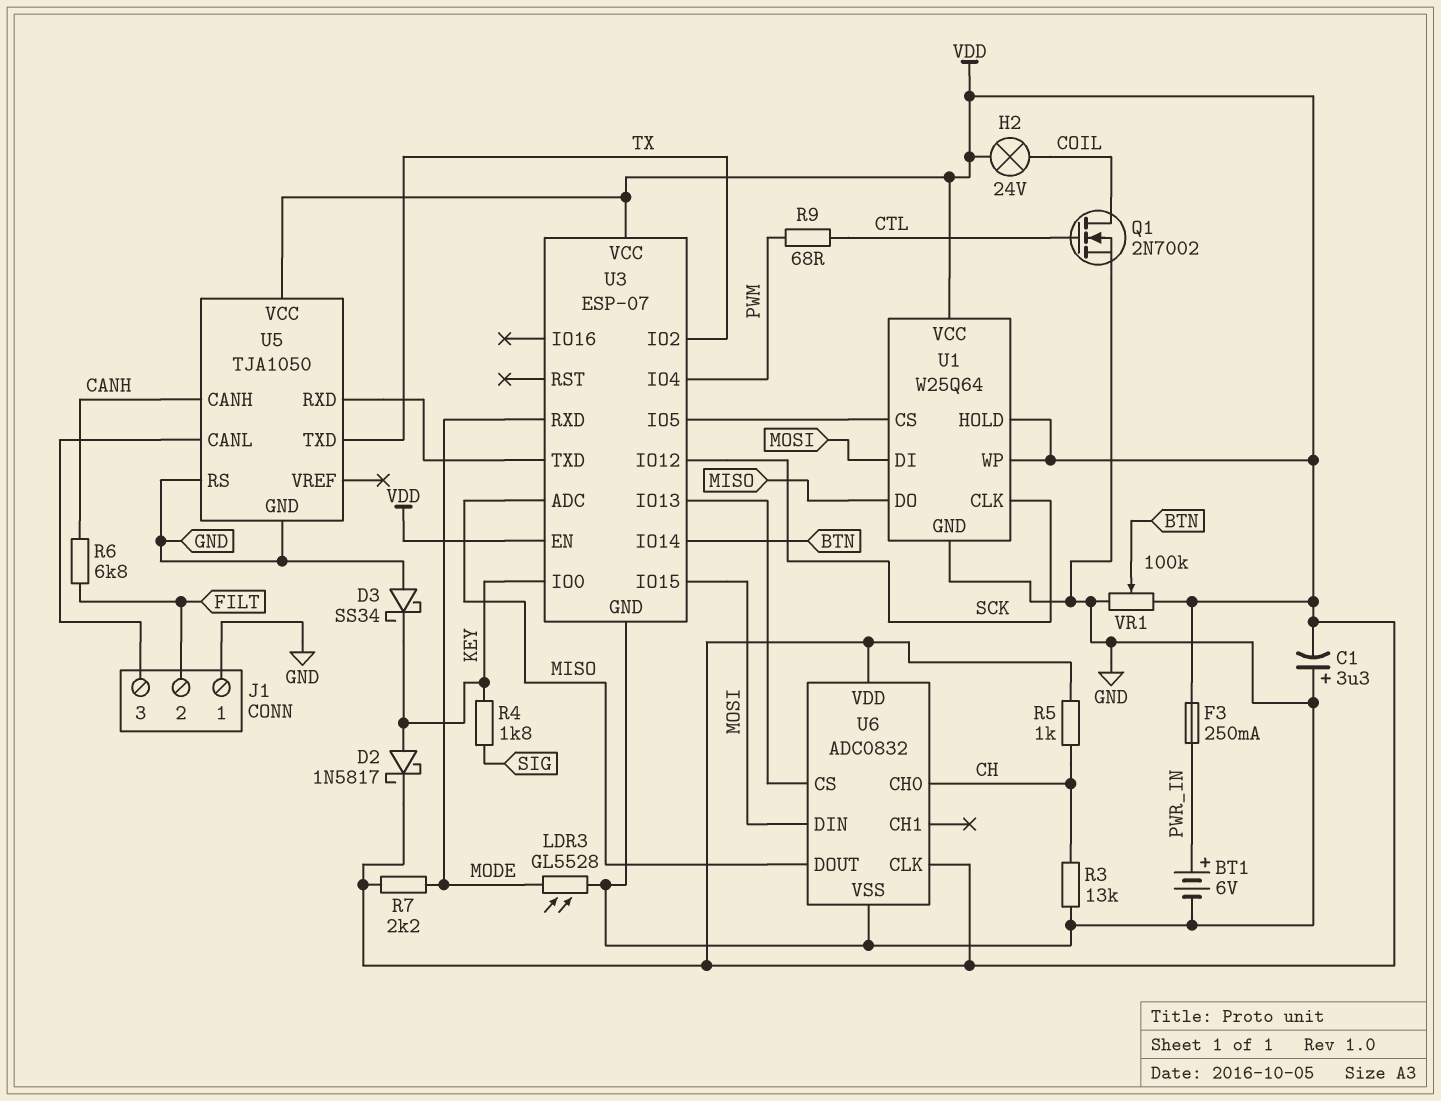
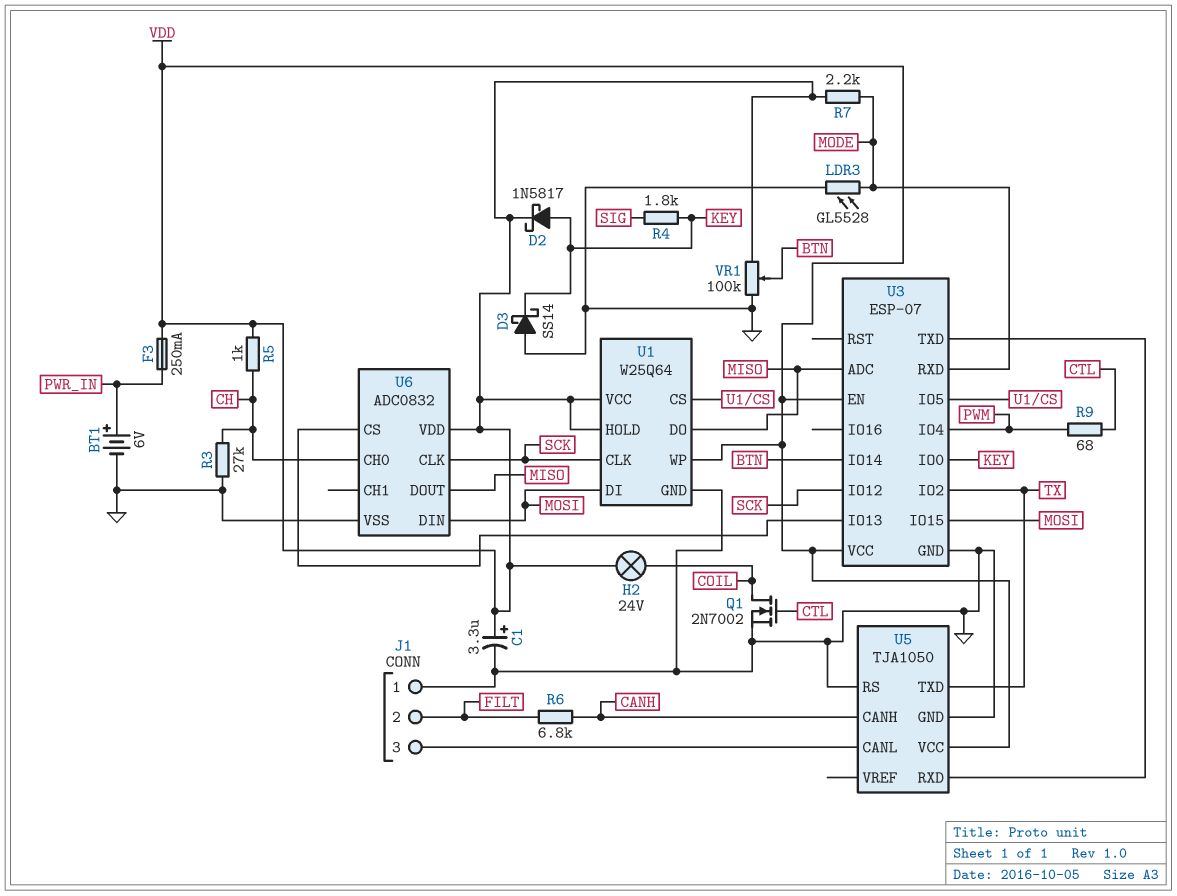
C1: 3.3uF (plus GND, minus VDD) -> 3.3uF (plus VDD, minus GND)
D3: schottky SS34 (A GND, K KEY) -> schottky SS14 (A GND, K KEY)
R3: 13k (CH, GND) -> 27k (CH, GND)
U6 pin CLK: VDD -> SCK

